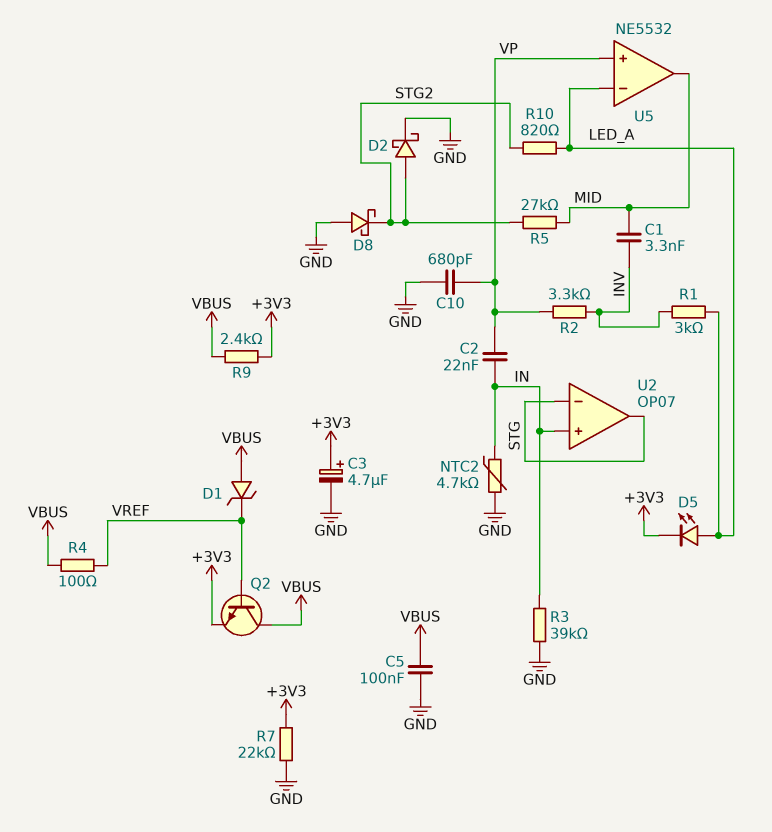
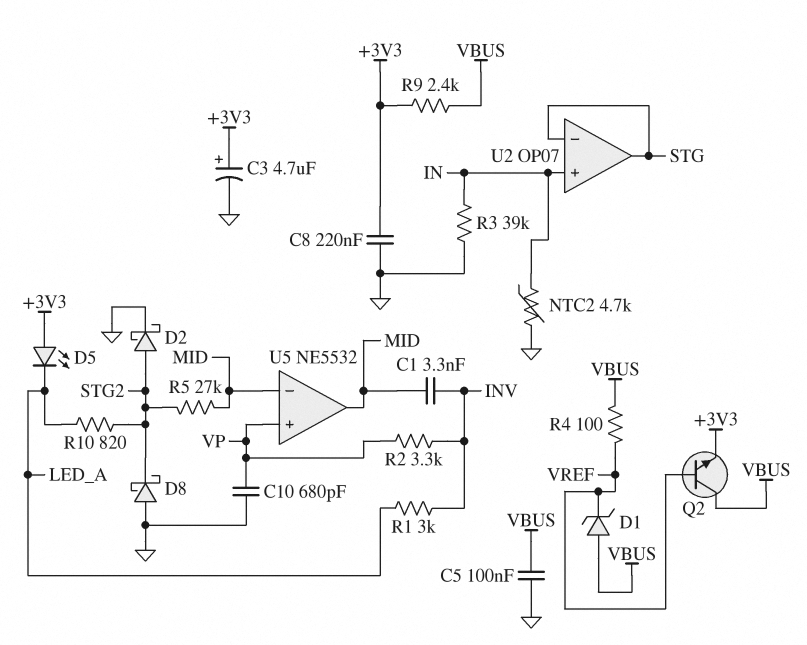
C2: 22nF (IN, VP) -> none
C8: none -> 220nF (+3V3, GND)
D5: LED (A LED_A, K +3V3) -> LED (A +3V3, K LED_A)
R7: 22k (+3V3, GND) -> none
U5 pin in-: LED_A -> MID

